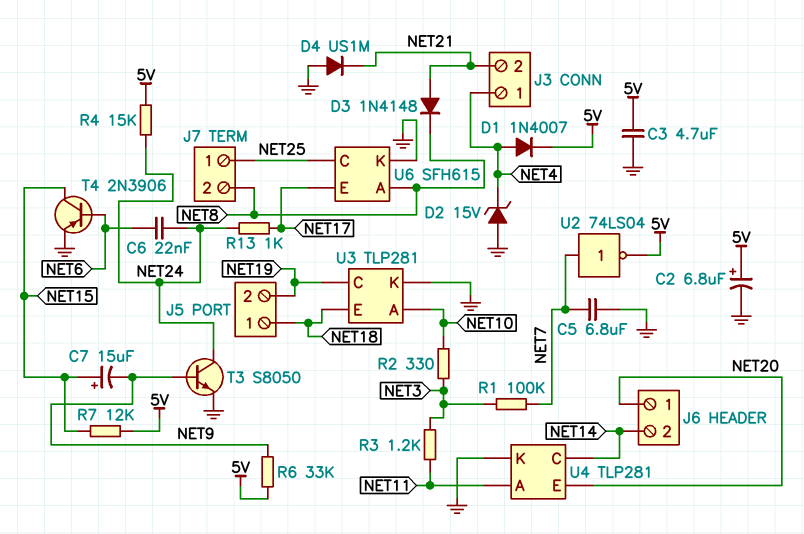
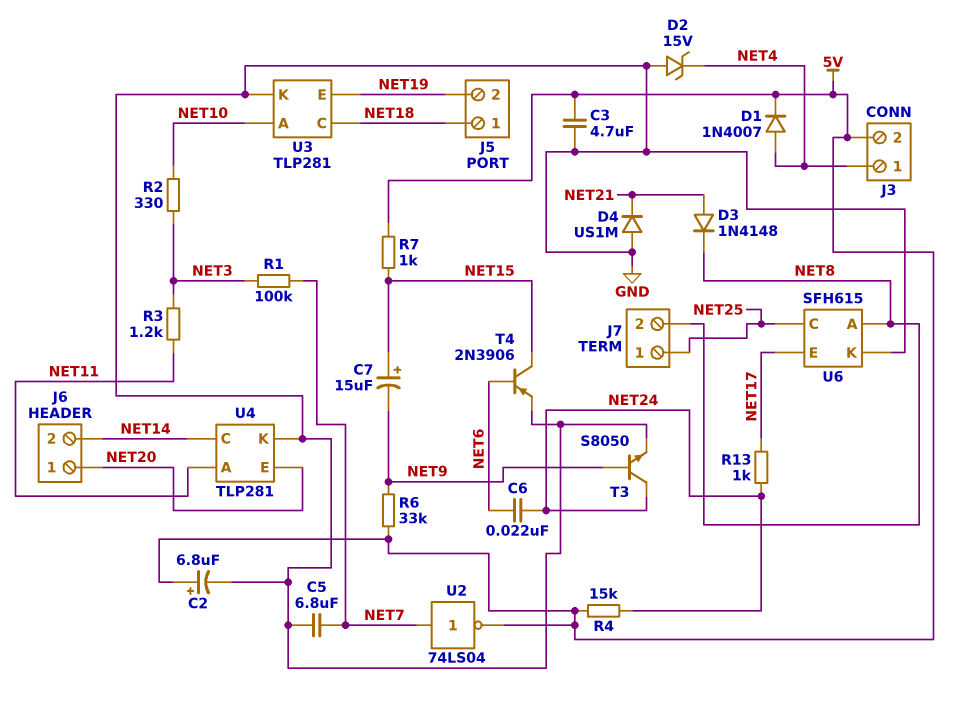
J3 pin 2: NET21 -> 5V
R7: 12k (5V, NET15) -> 1k (5V, NET15)
U3 pin C: NET19 -> NET18
U3 pin E: NET18 -> NET19

